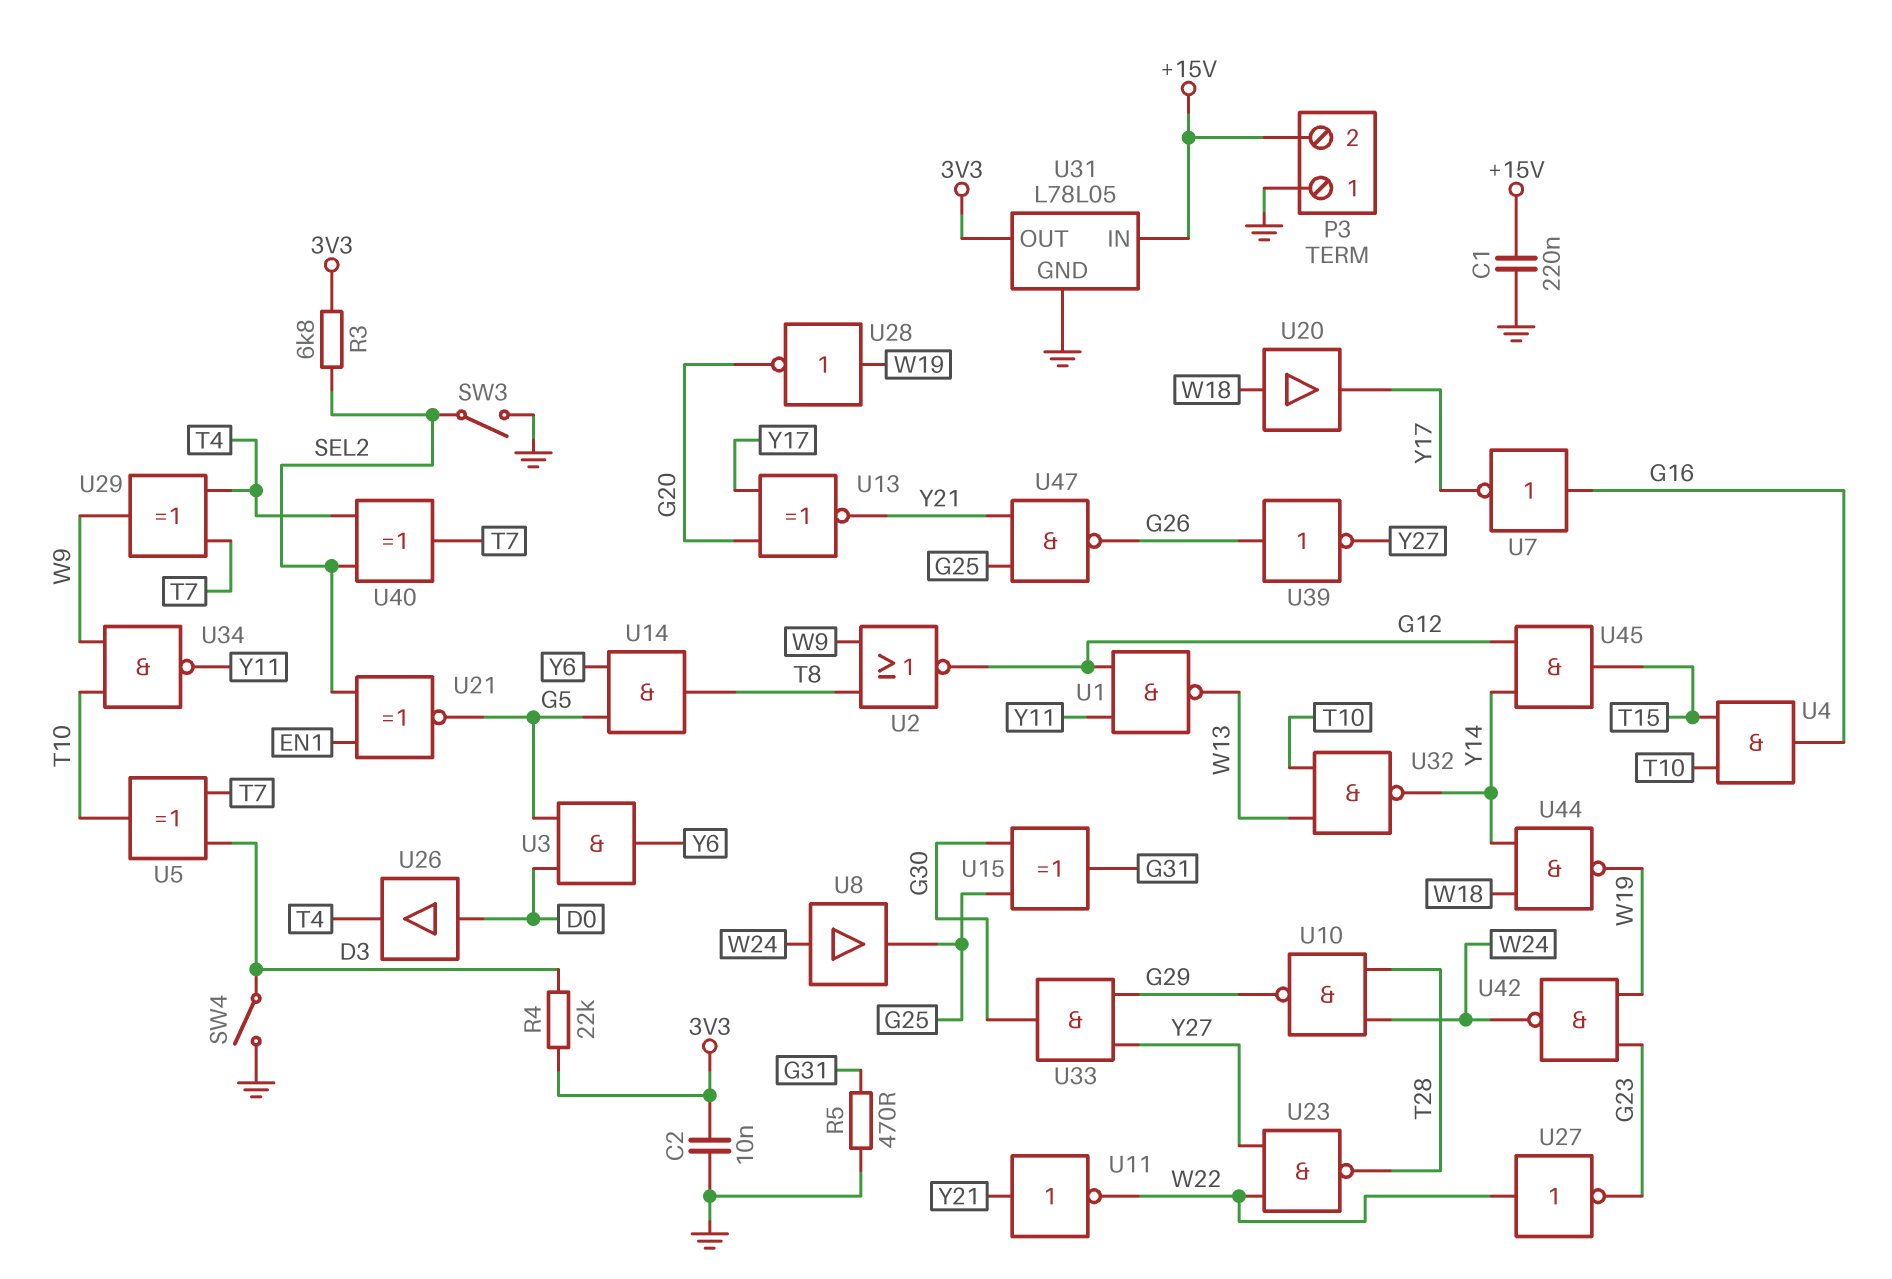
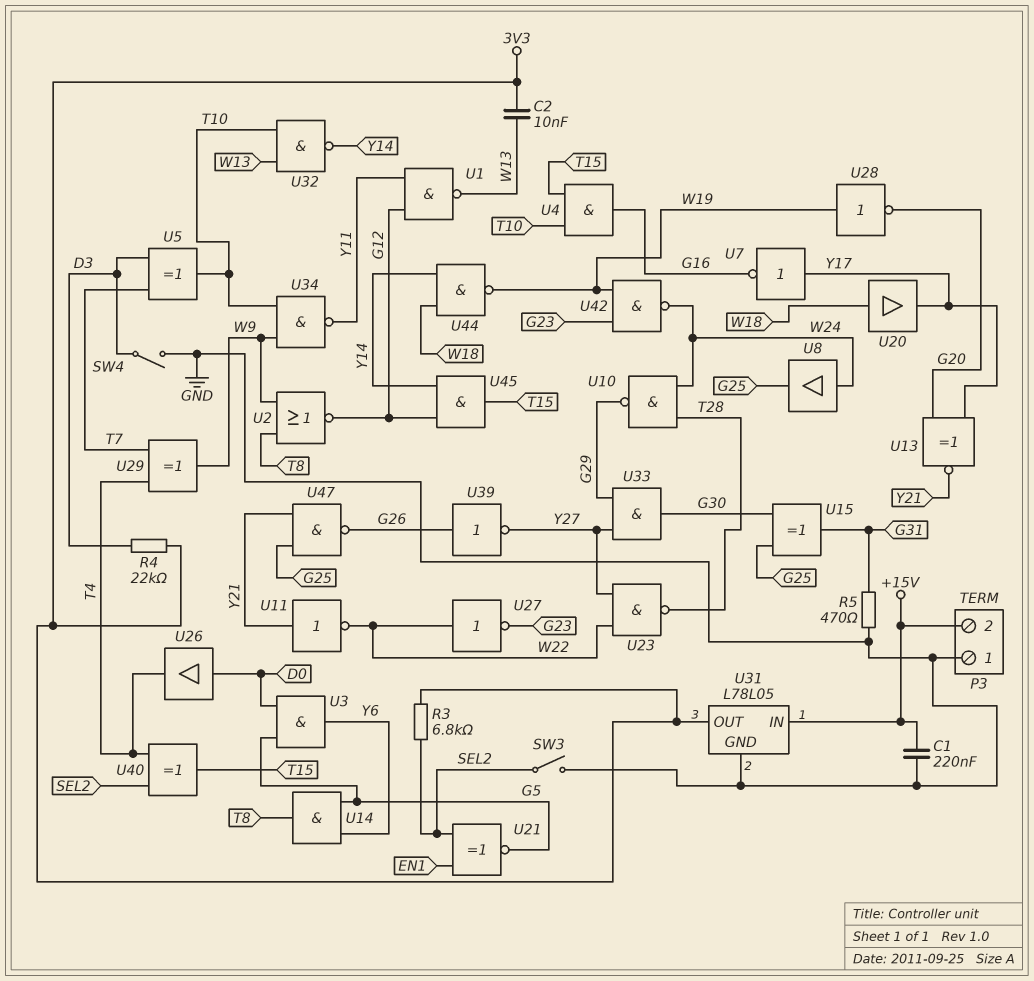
C2: 10nF (3V3, GND) -> 10nF (3V3, W13)
U7: NOT (in G16, out Y17) -> NOT (in Y17, out G16)
U40: XOR (in SEL2, in T4, out T7) -> XOR (in SEL2, in T4, out T15)

